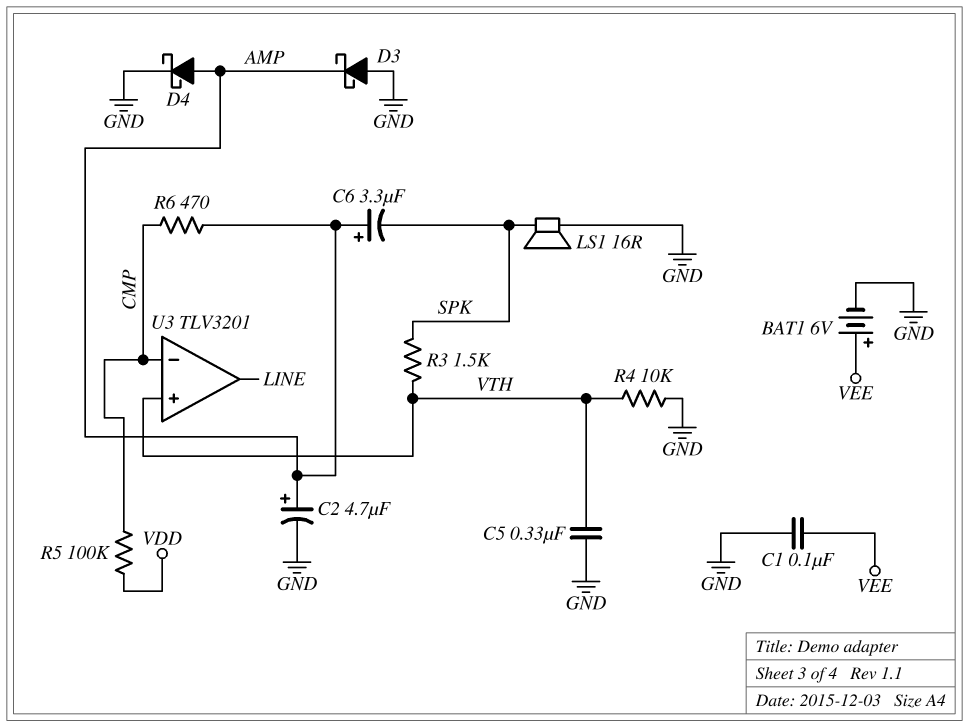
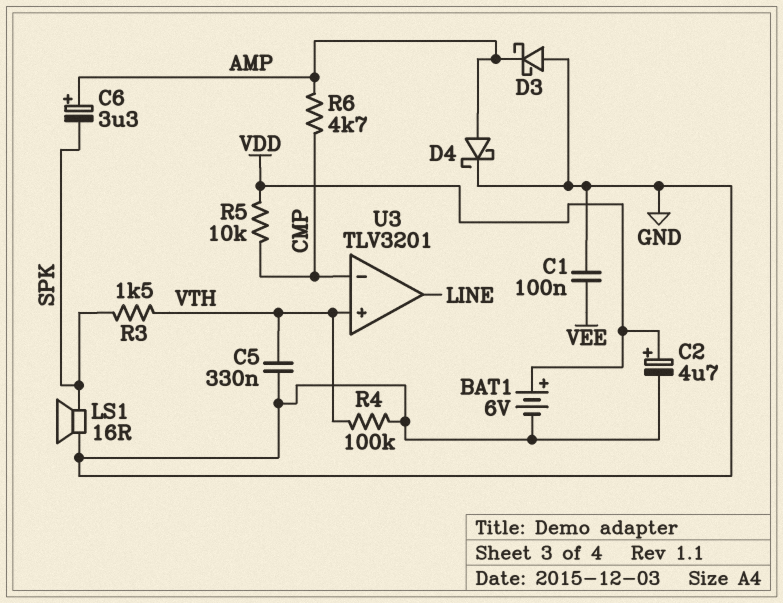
BAT1: 6V (plus VEE, minus GND) -> 6V (plus VDD, minus GND)
C2: 4.7uF (plus AMP, minus GND) -> 4.7uF (plus VDD, minus GND)
R4: 10k (GND, VTH) -> 100k (GND, VTH)
R5: 100k (CMP, VDD) -> 10k (CMP, VDD)
R6: 470 (AMP, CMP) -> 4.7k (AMP, CMP)

